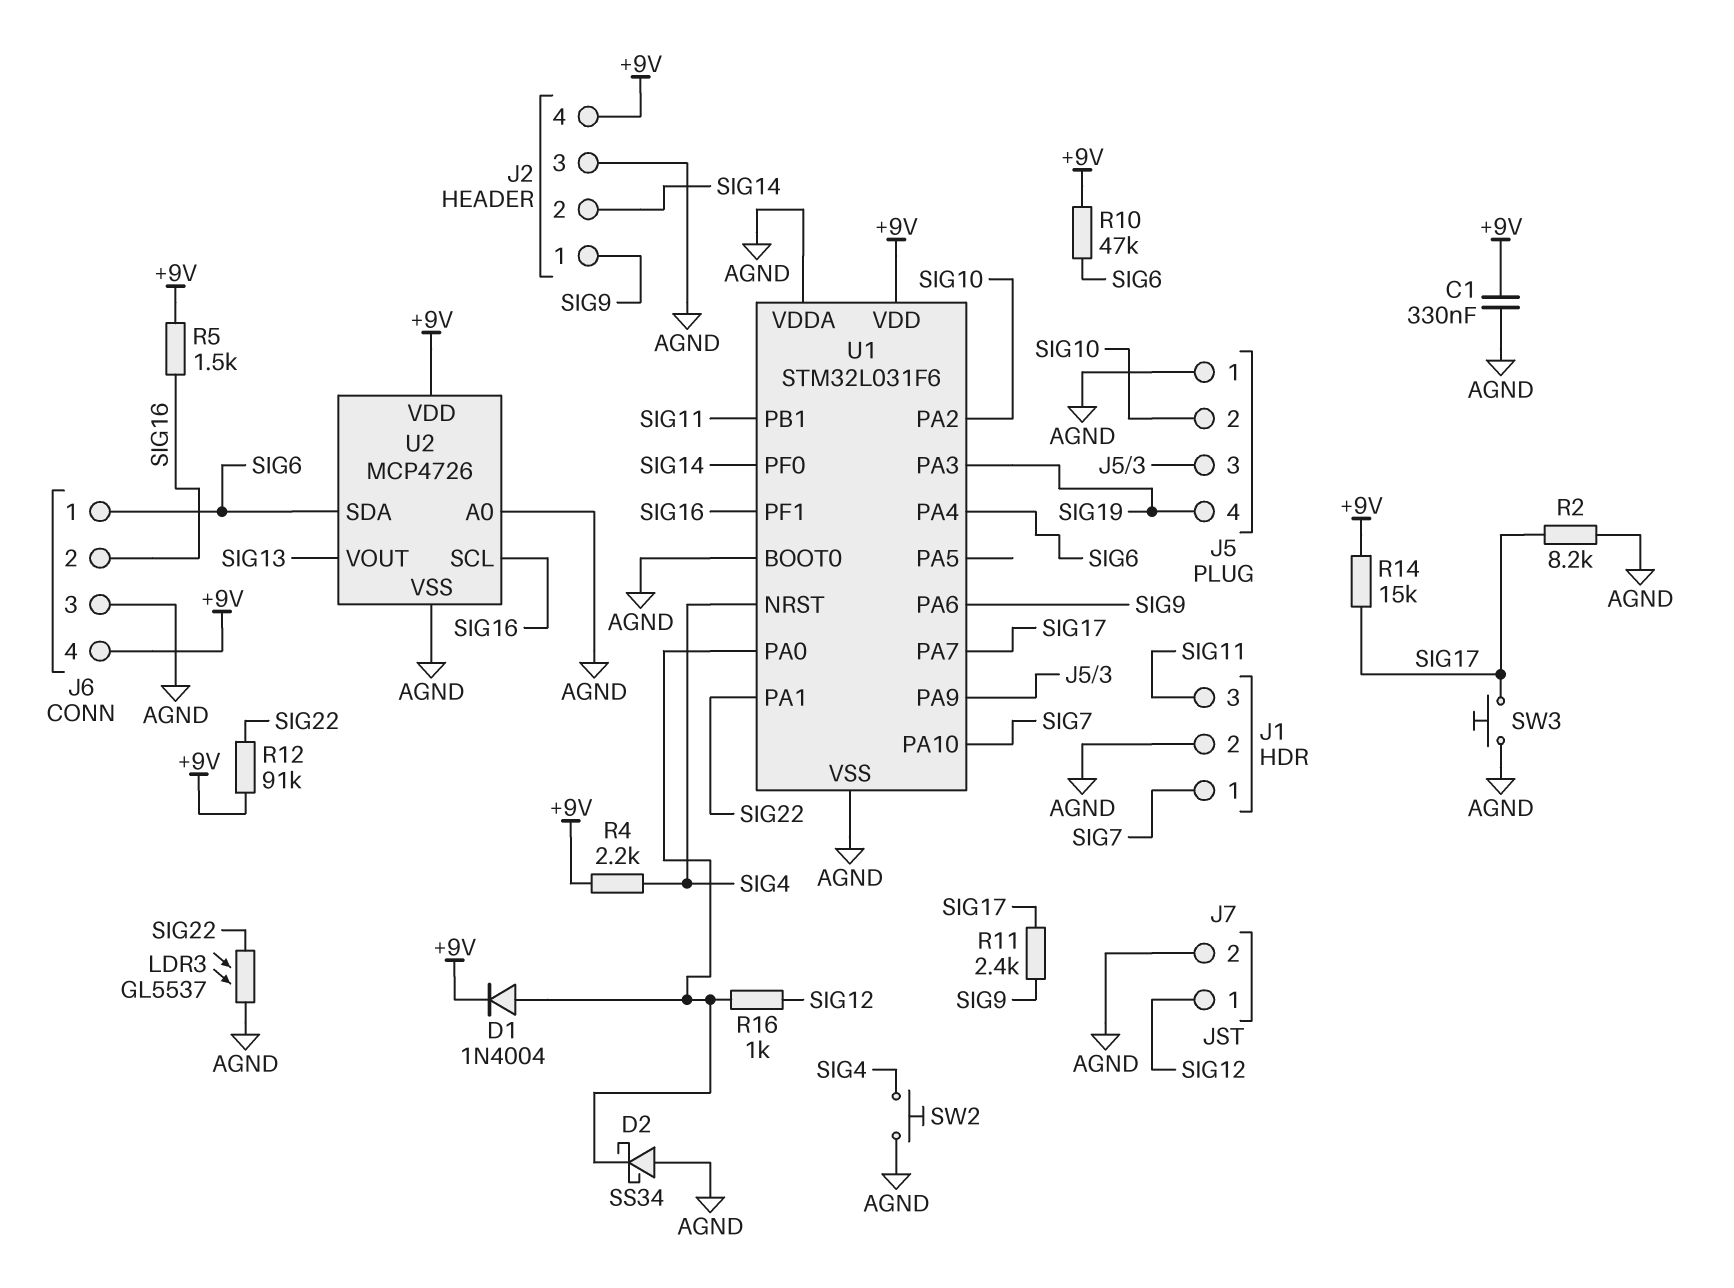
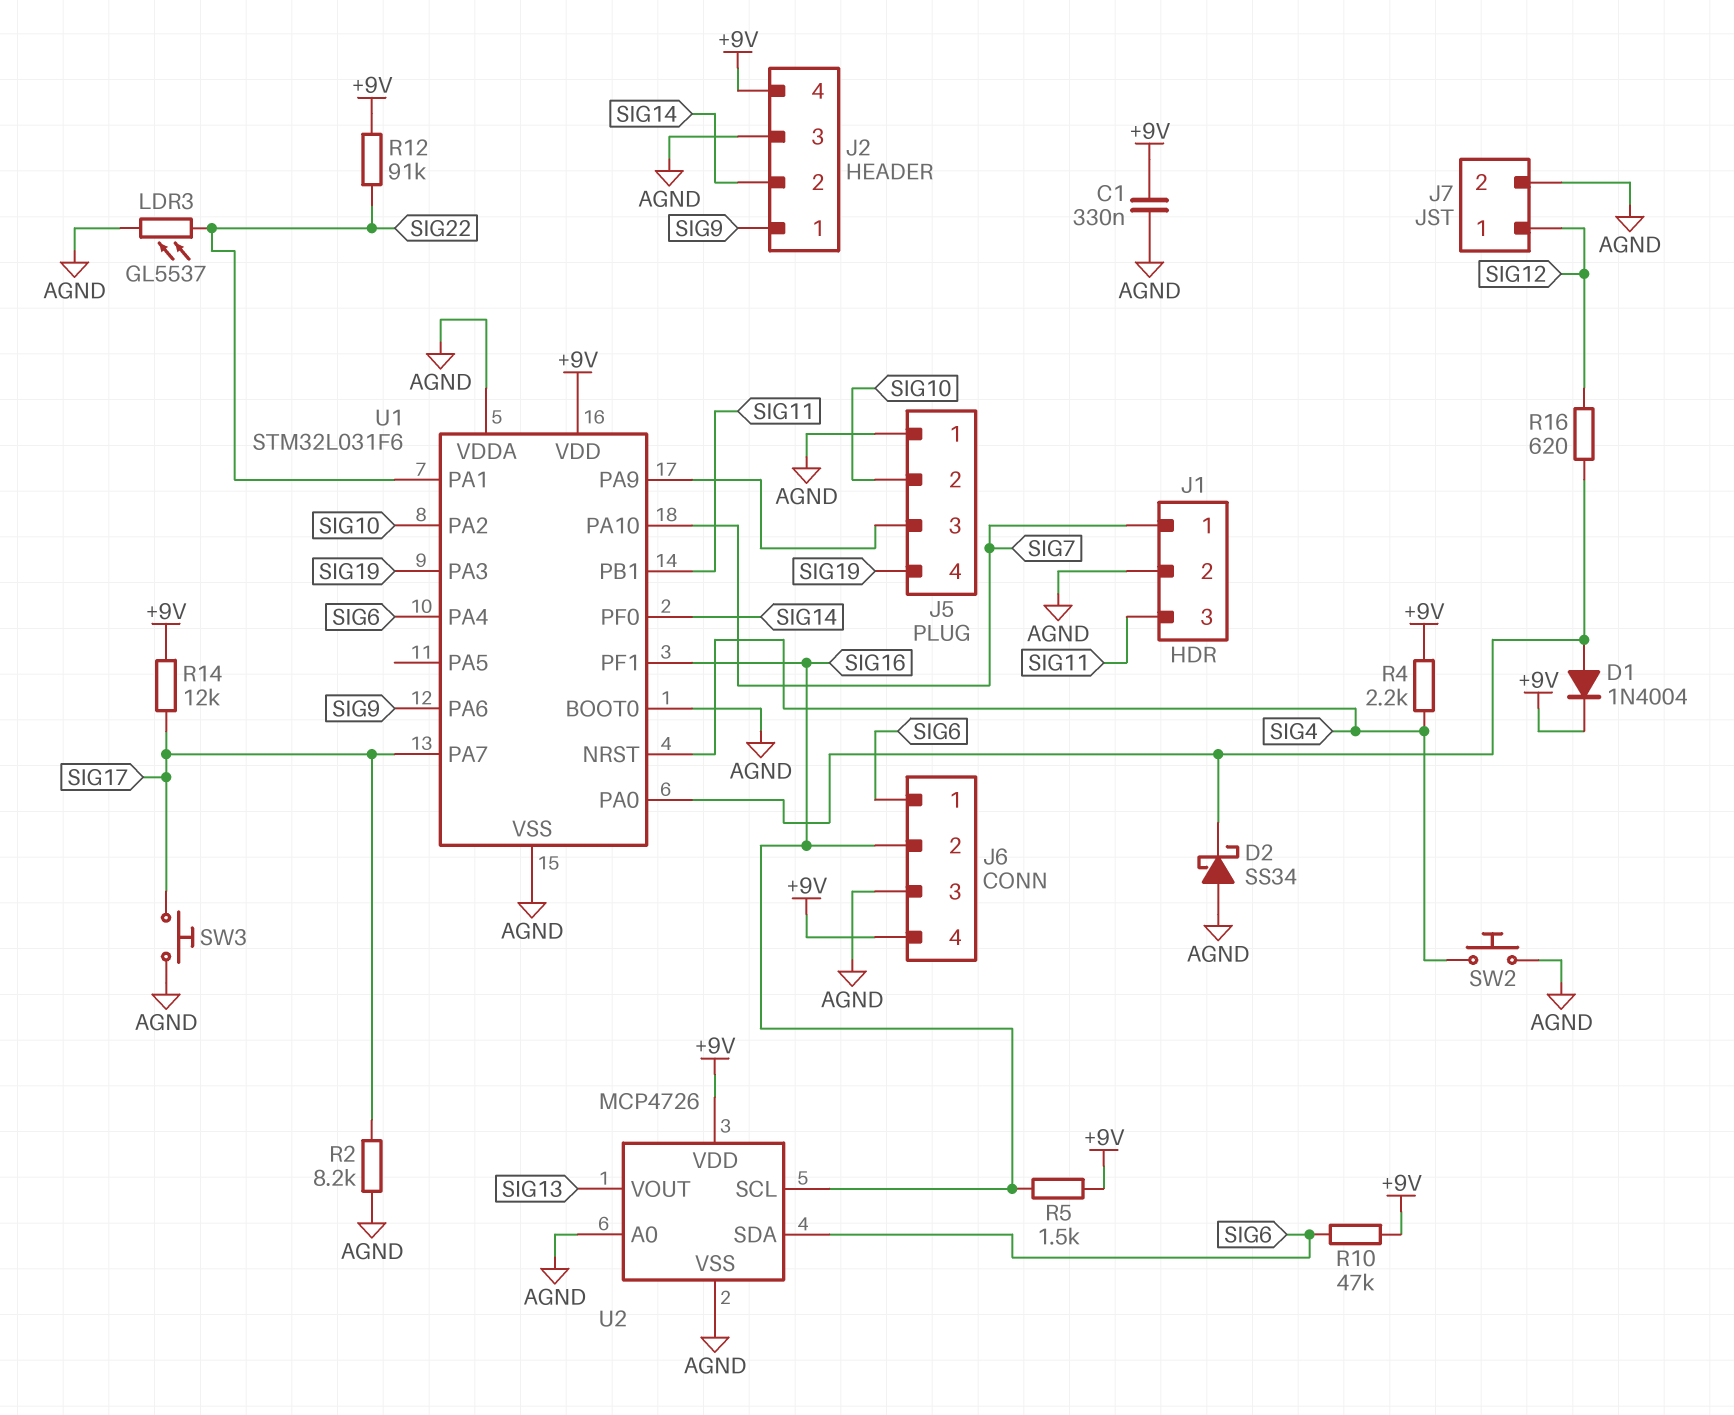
R11: 2.4k (SIG9, SIG17) -> none
R14: 15k (+9V, SIG17) -> 12k (+9V, SIG17)
R16: 1k (SIG12, U1/PA0) -> 620 (SIG12, U1/PA0)

